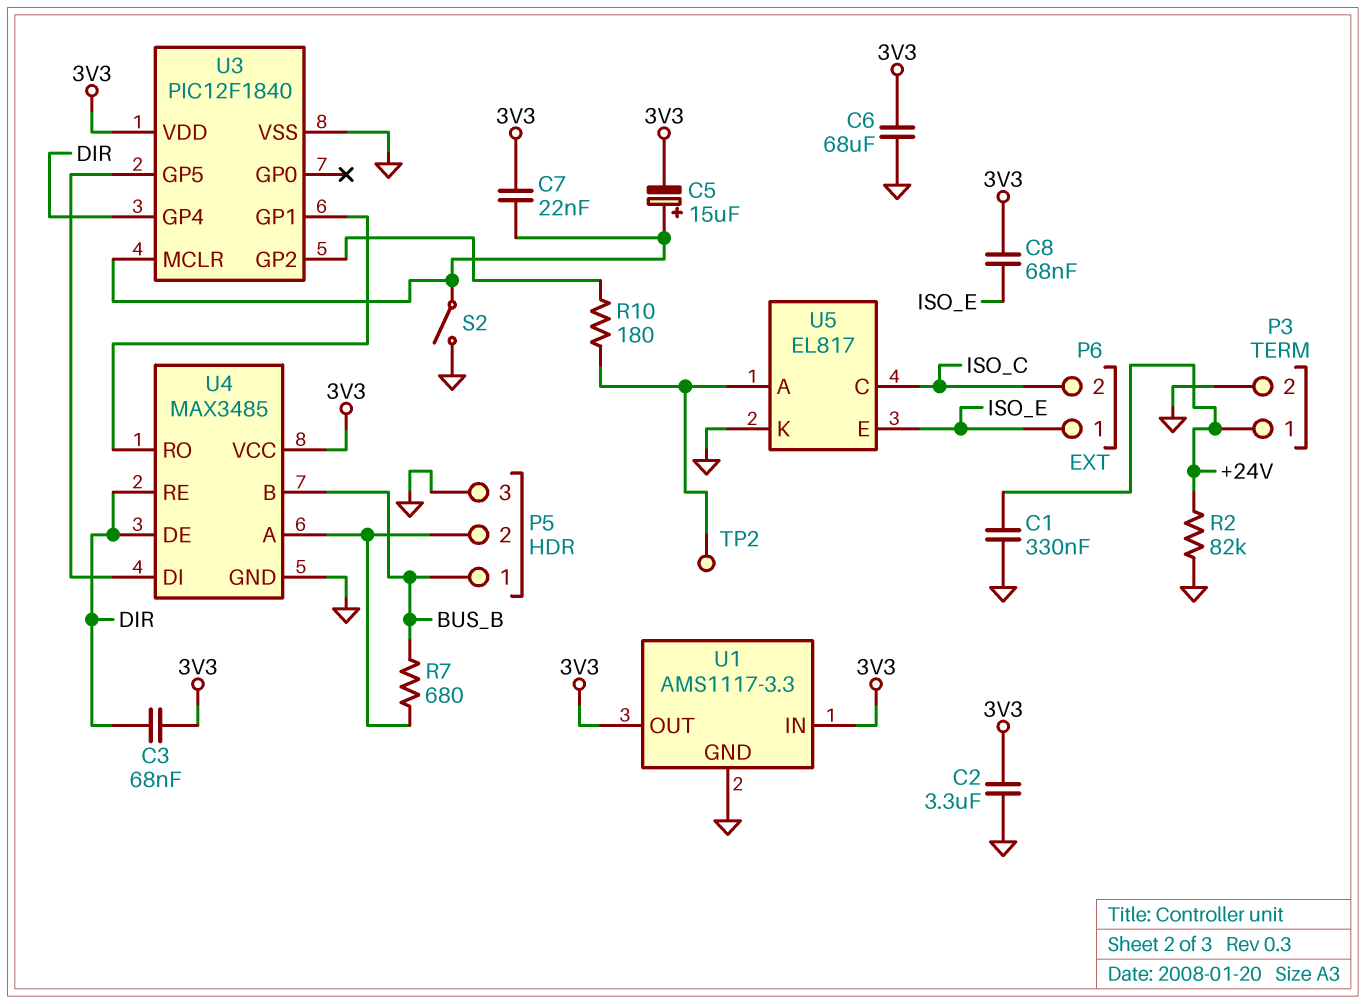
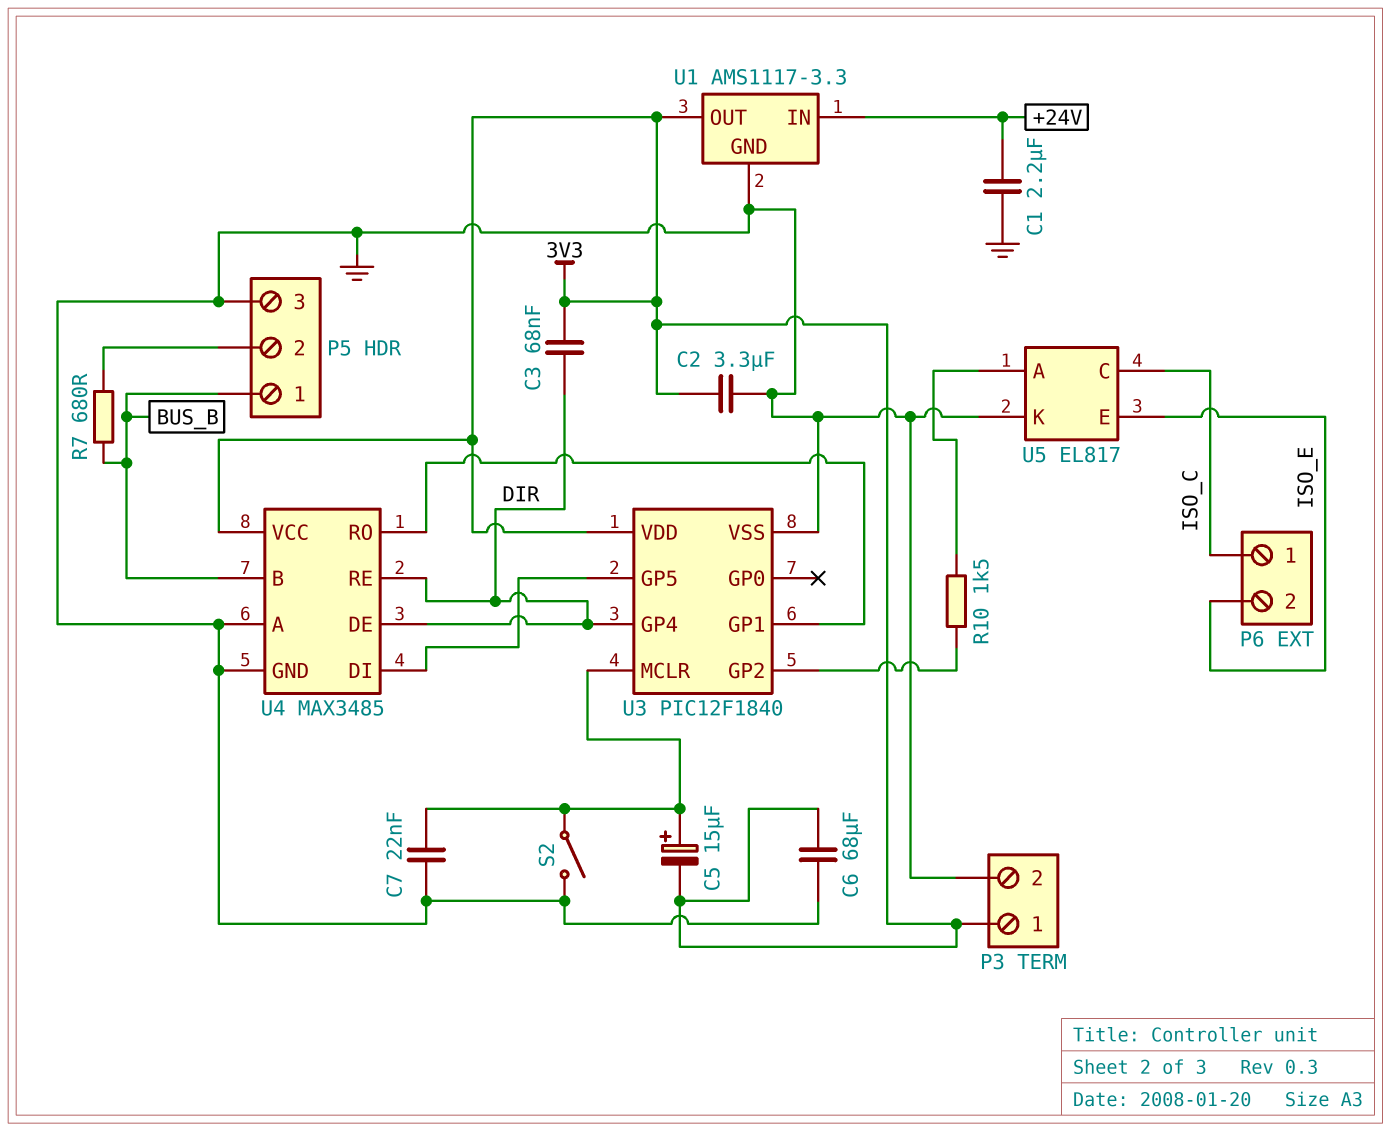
C1: 330nF (+24V, GND) -> 2.2uF (+24V, GND)
C7: 22nF (3V3, U3/MCLR) -> 22nF (GND, U3/MCLR)
C8: 68nF (3V3, ISO_E) -> none
P3 pin 1: +24V -> 3V3
P6 pin 1: ISO_E -> ISO_C
P6 pin 2: ISO_C -> ISO_E
R2: 82k (+24V, GND) -> none
R10: 180 (U3/GP2, U5/A) -> 1.5k (U3/GP2, U5/A)
TP2: test point (U5/A) -> none
U1 pin IN: 3V3 -> +24V
U4 pin A: P5/2 -> GND

